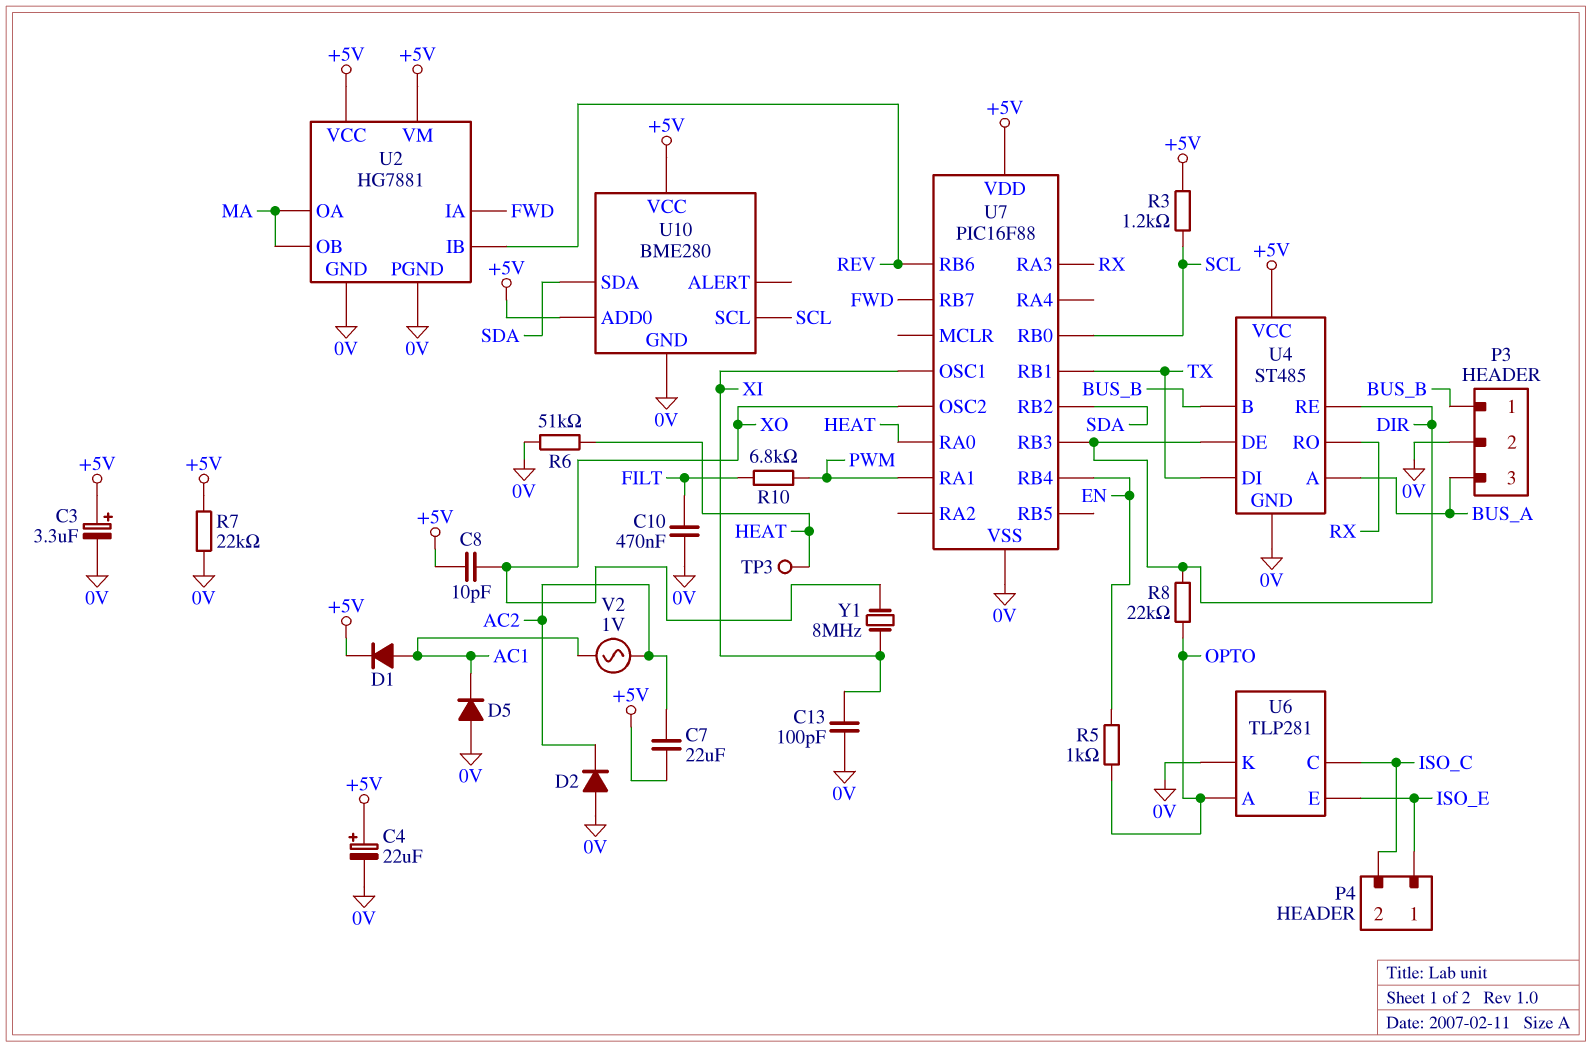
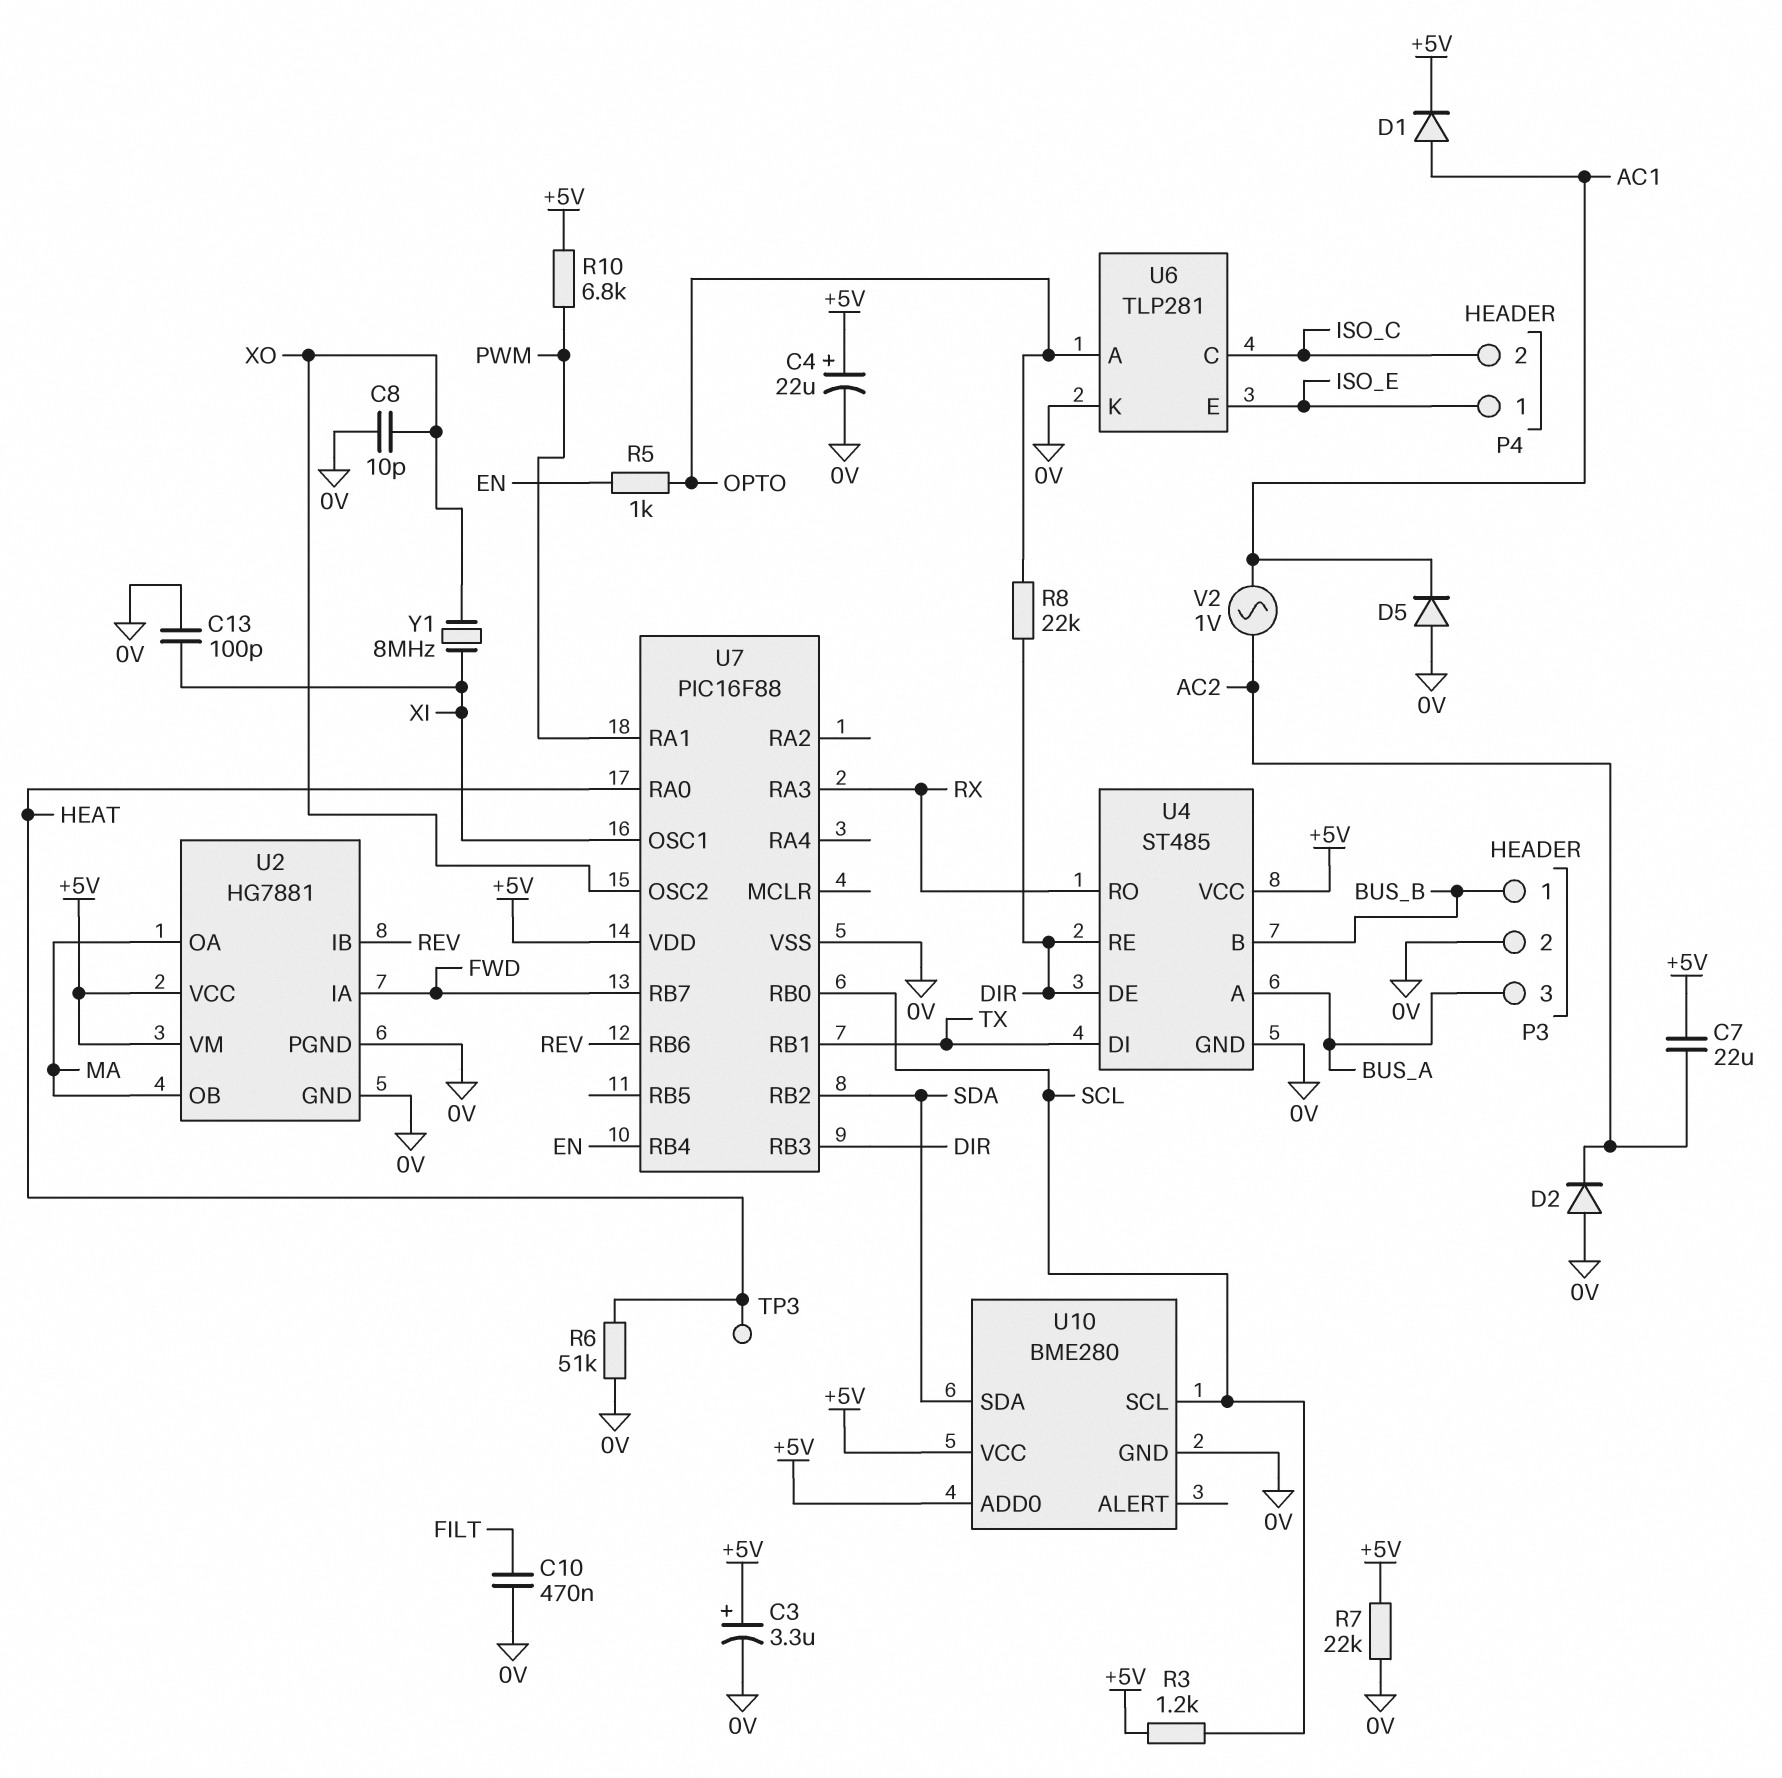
C8: 10pF (+5V, XO) -> 10pF (0V, XO)
R10: 6.8k (FILT, PWM) -> 6.8k (+5V, PWM)

